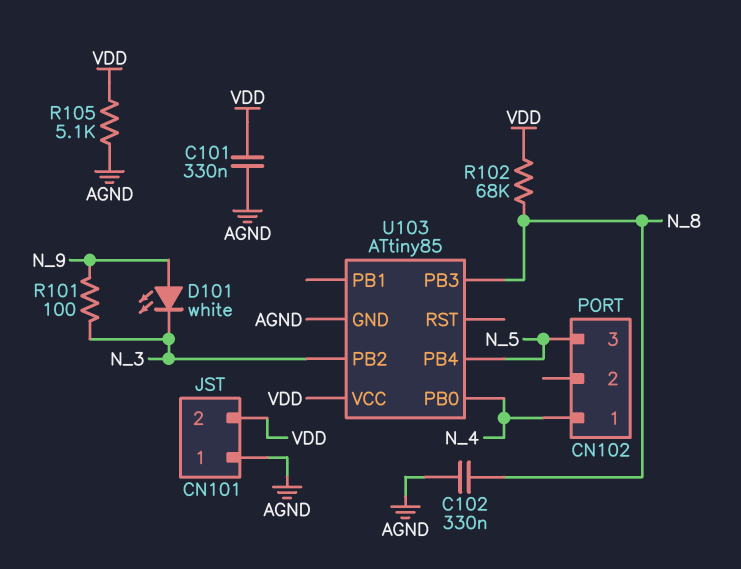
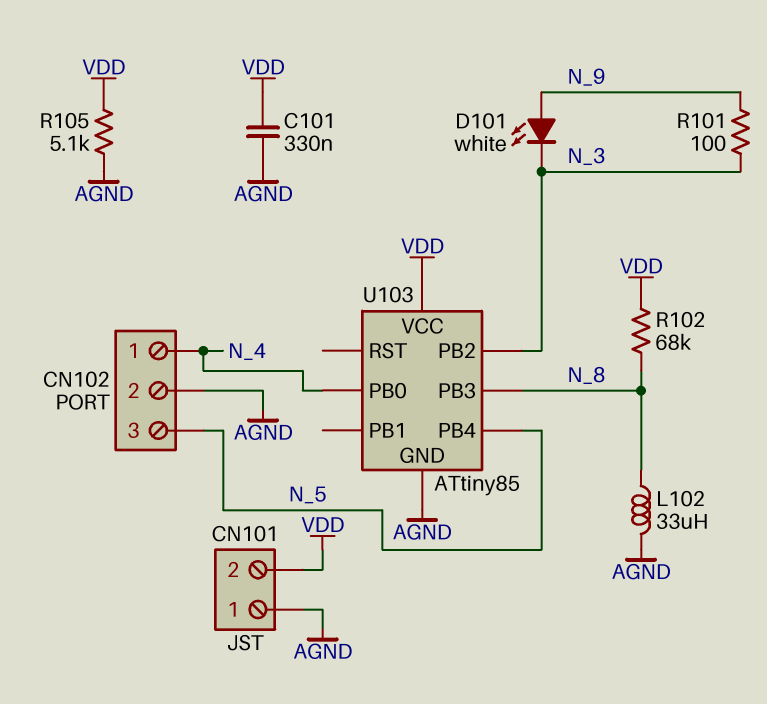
C102: 330nF (AGND, N_8) -> none
CN102 pin 2: none -> AGND
L102: none -> 33uH (AGND, N_8)

